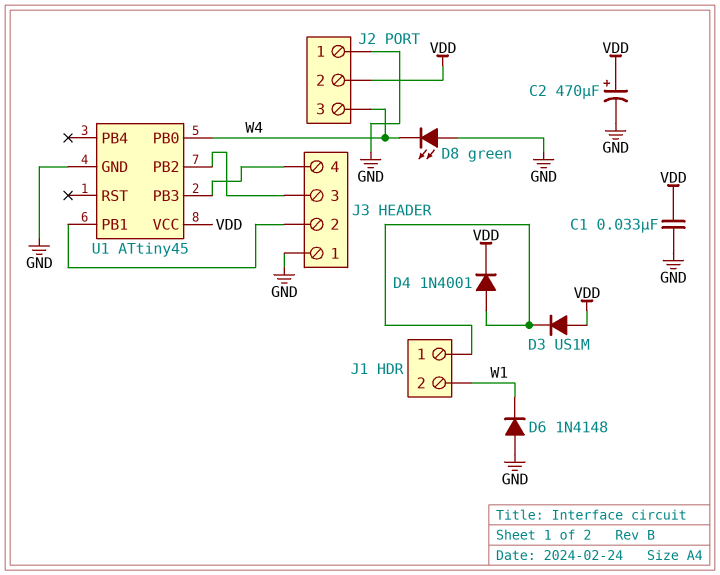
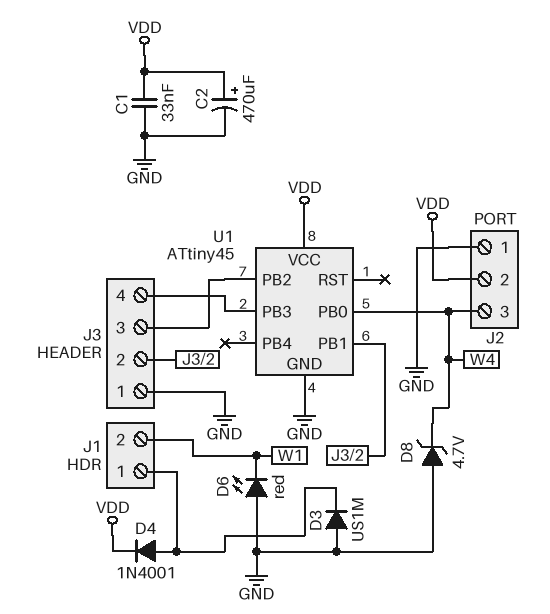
D3: diode US1M (A VDD, K J1/1) -> diode US1M (A GND, K J1/1)
D6: diode 1N4148 (A GND, K W1) -> LED red (A GND, K W1)
D8: LED green (A GND, K W4) -> zener 4.7V (A GND, K W4)

